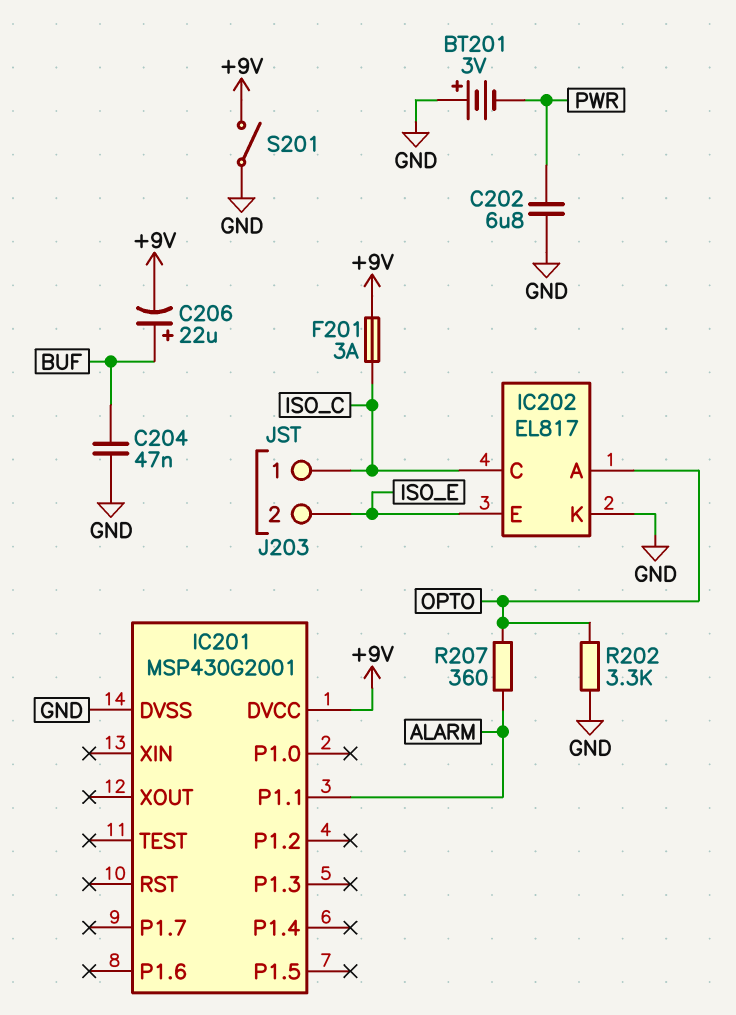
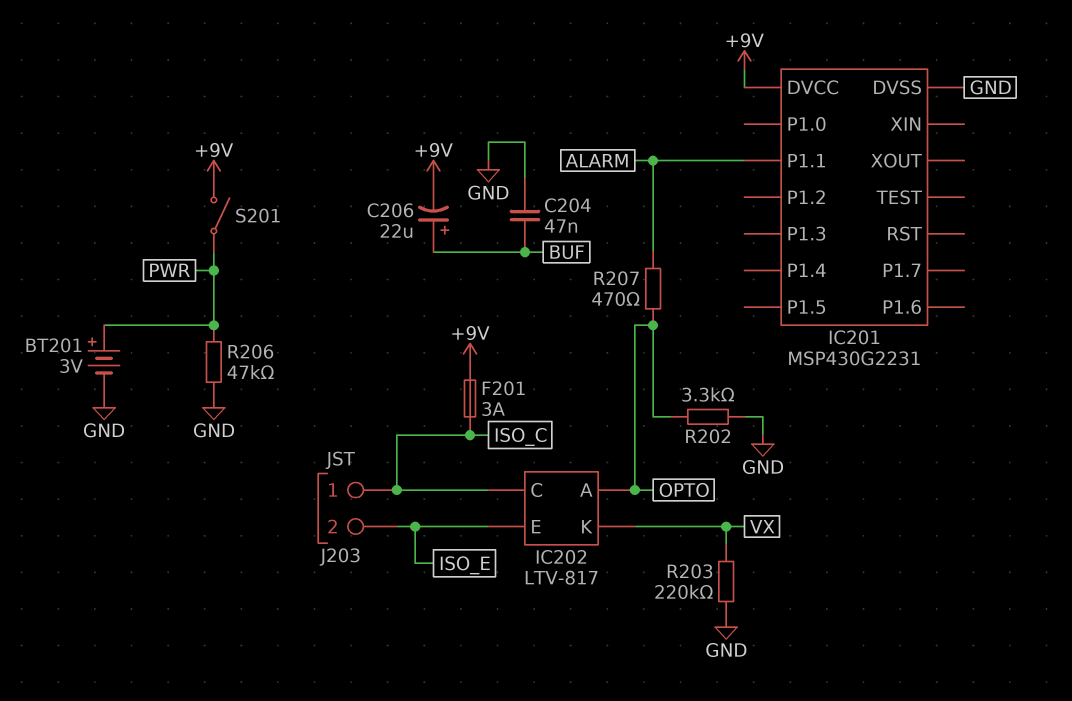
BT201: 3V (plus GND, minus PWR) -> 3V (plus PWR, minus GND)
C202: 6.8uF (GND, PWR) -> none
IC201: MSP430G2001 -> MSP430G2231
IC202: EL817 -> LTV-817
IC202 pin K: GND -> VX
R203: none -> 220k (GND, VX)
R206: none -> 47k (GND, PWR)
R207: 360 (ALARM, OPTO) -> 470 (ALARM, OPTO)
S201: switch (+9V, GND) -> switch (+9V, PWR)

